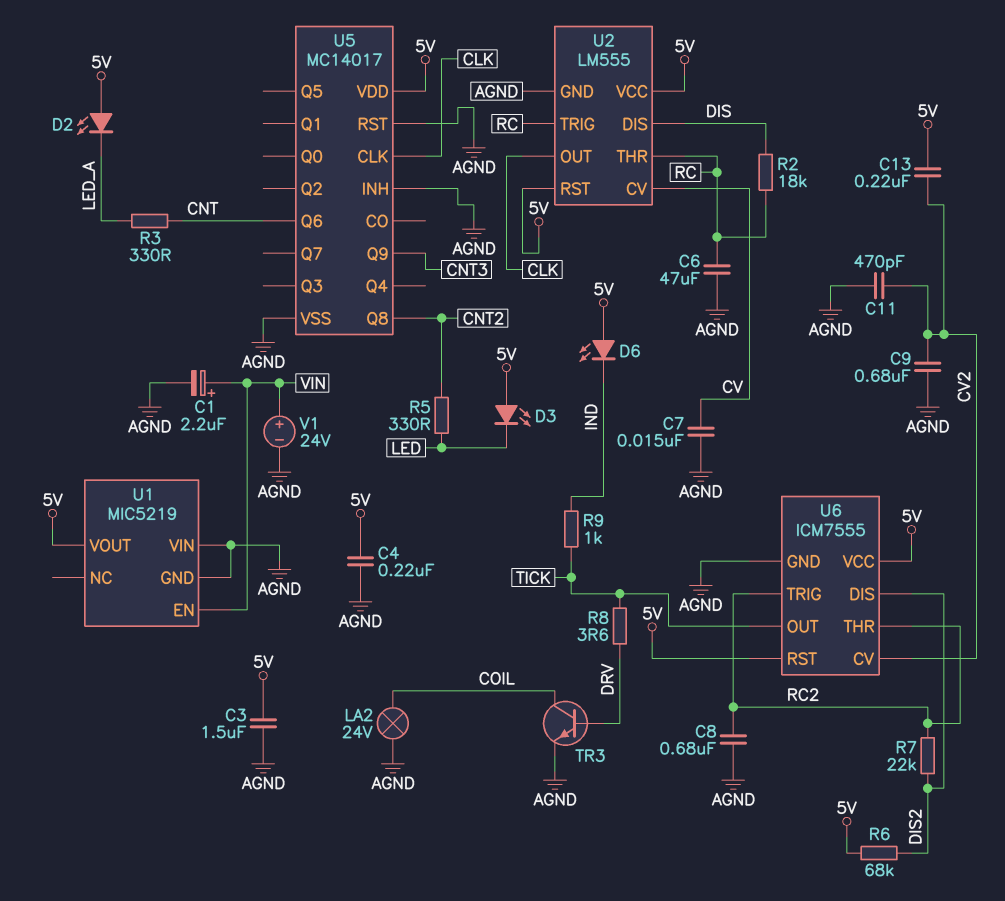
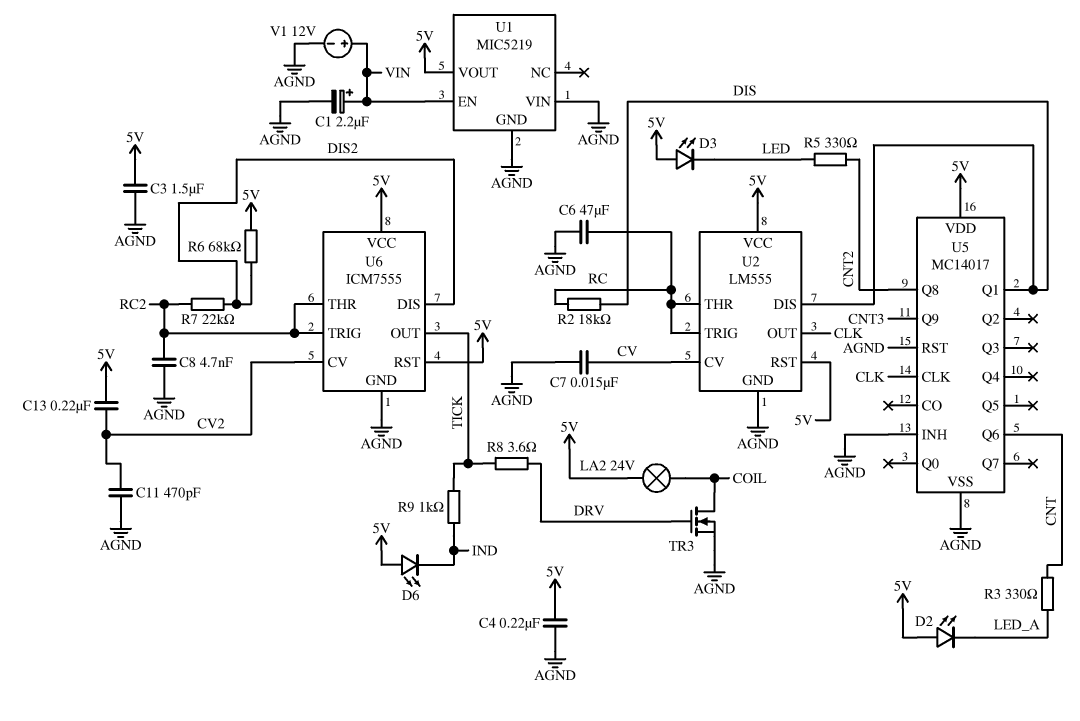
C8: 680nF (AGND, RC2) -> 4.7nF (AGND, RC2)
C9: 680nF (AGND, CV2) -> none
LA2: lamp 24V (AGND, COIL) -> lamp 24V (5V, COIL)
TR3: NPN (B DRV, C COIL, E AGND) -> NMOS (G DRV, D COIL, S AGND)
U5 pin Q1: none -> DIS
V1: 24V (plus VIN, minus AGND) -> 12V (plus VIN, minus AGND)

